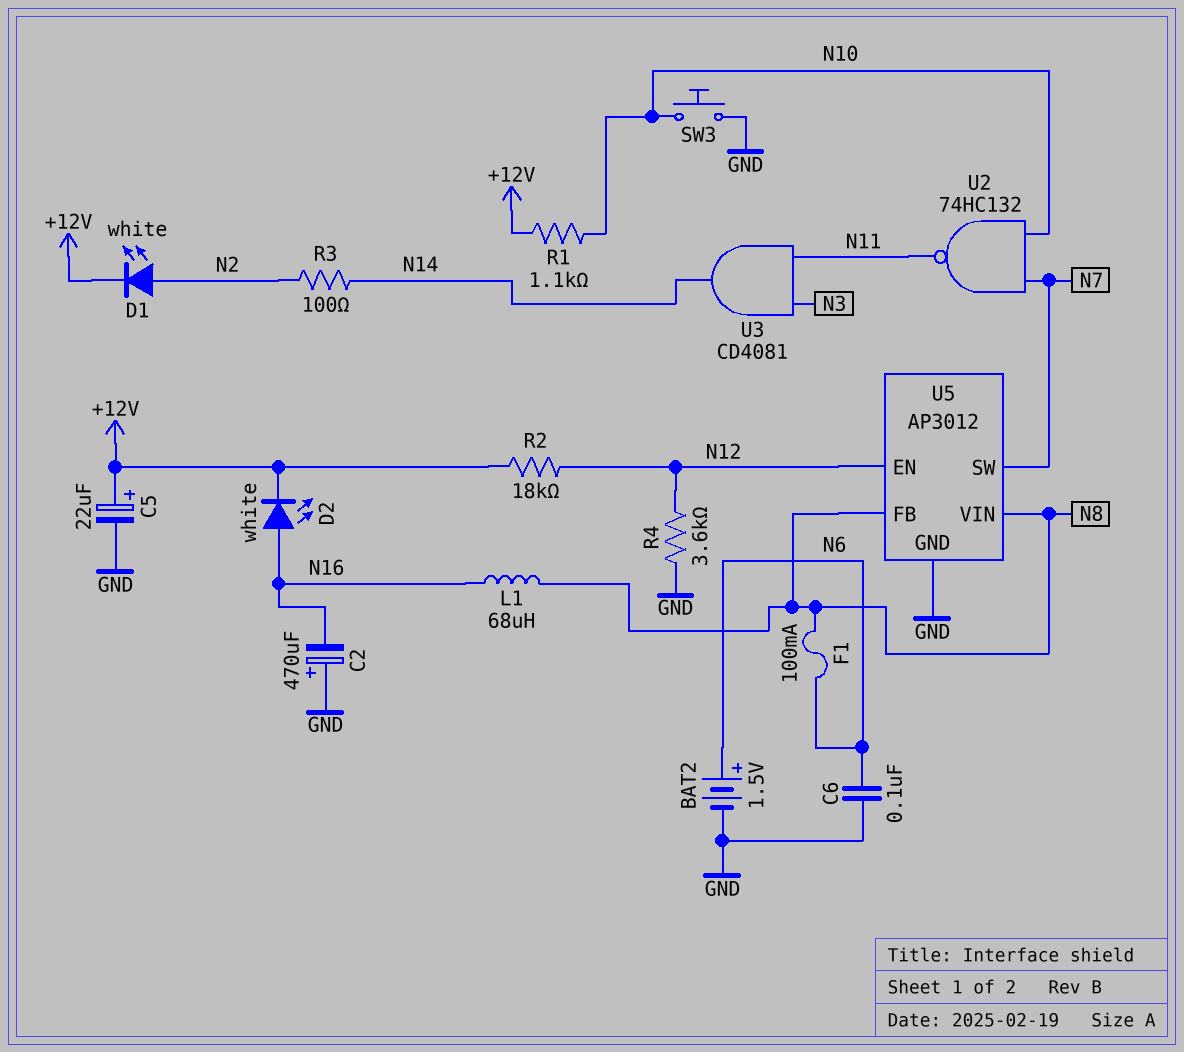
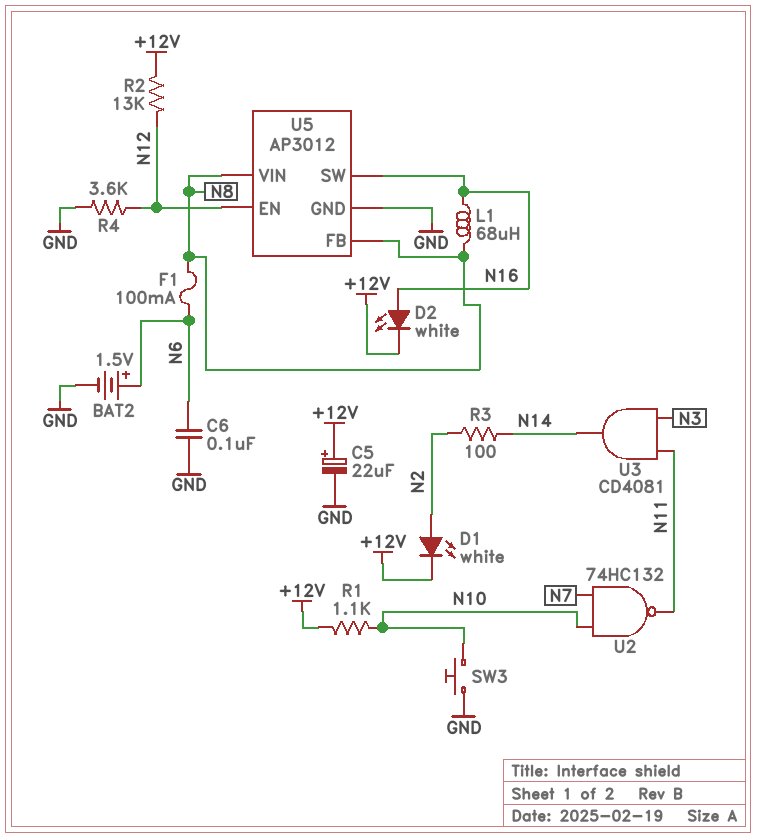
C2: 470uF (plus GND, minus N16) -> none
R2: 18k (+12V, N12) -> 13k (+12V, N12)
U5 pin SW: N7 -> N16

